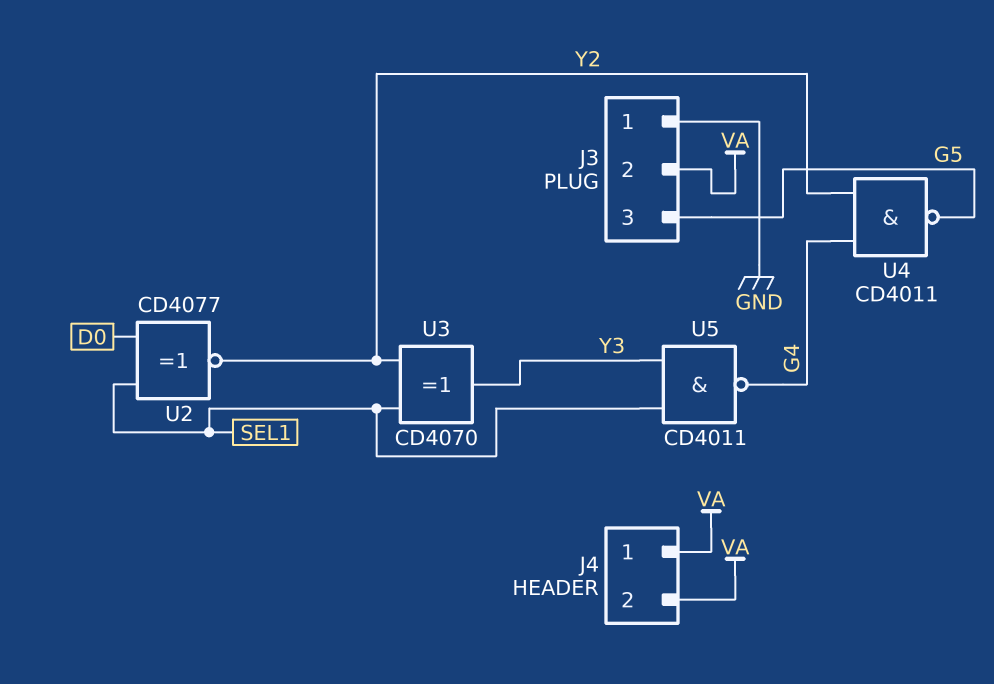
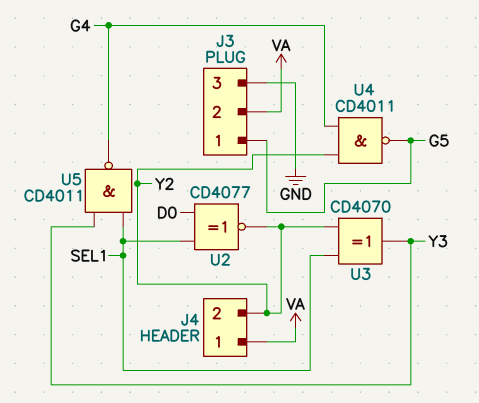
J3 pin 1: GND -> G5
J3 pin 3: G5 -> GND
J4 pin 2: VA -> Y2

